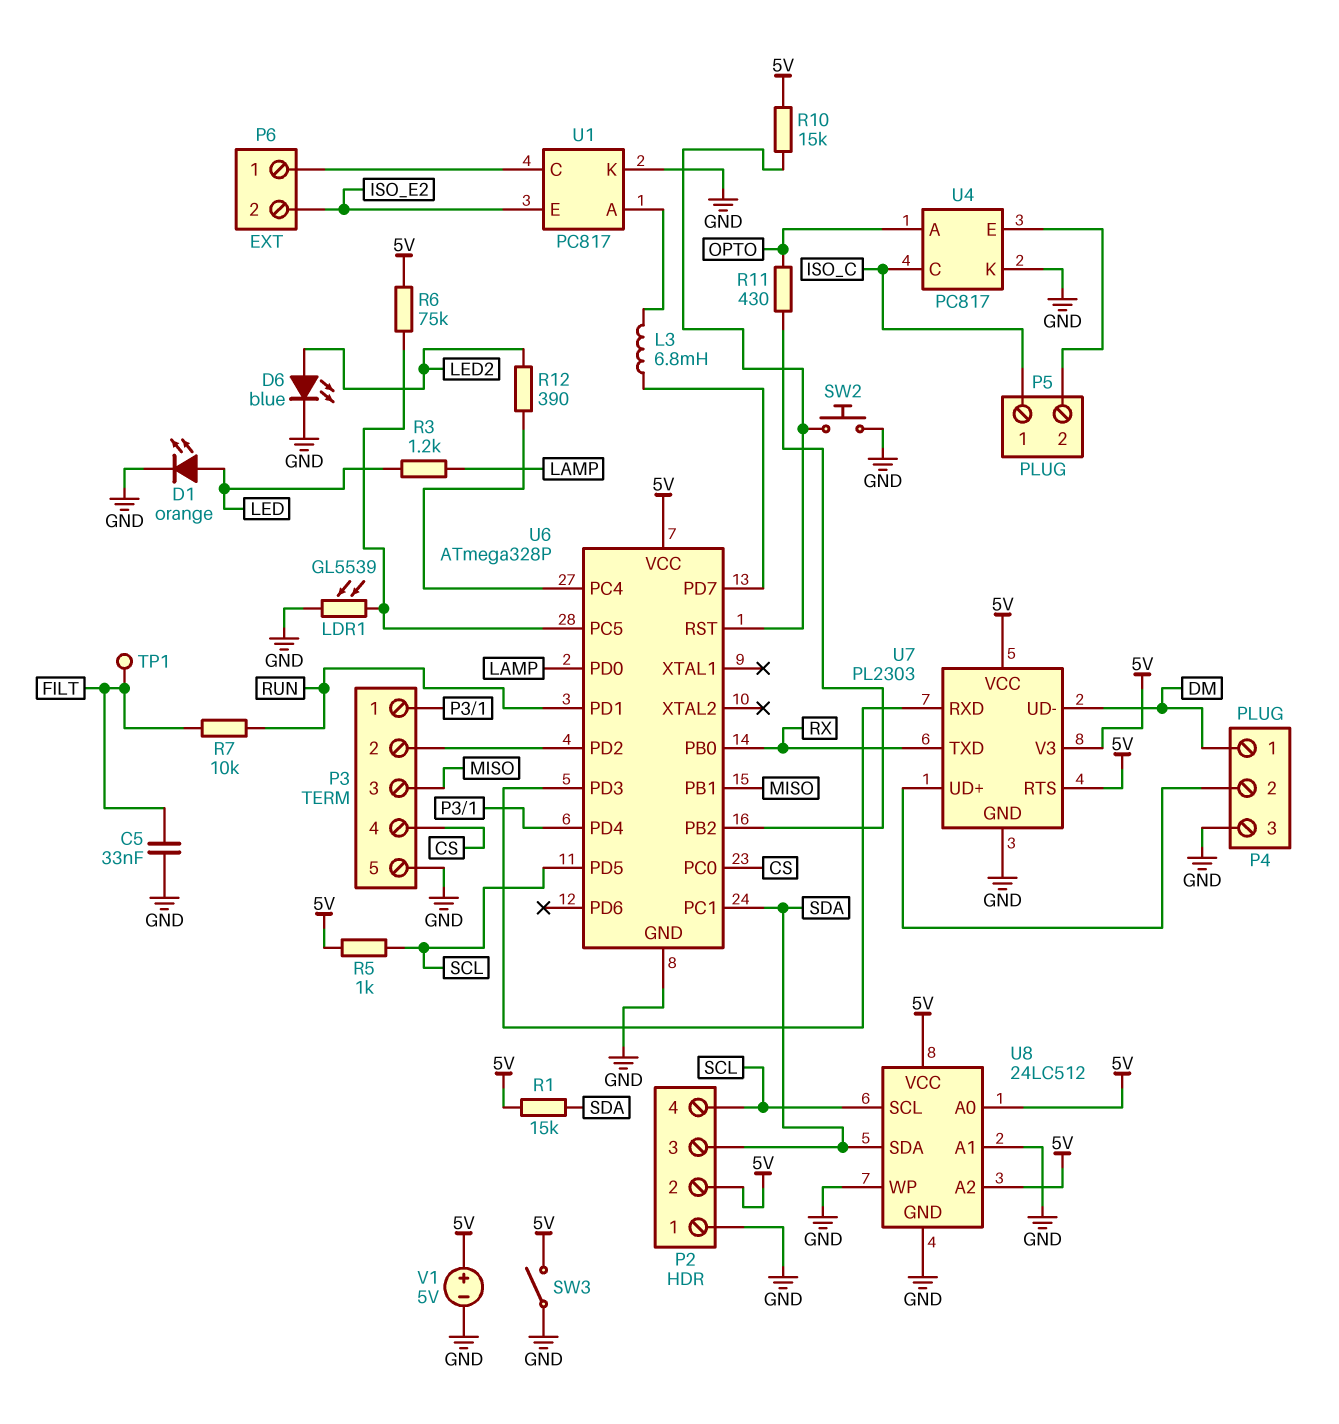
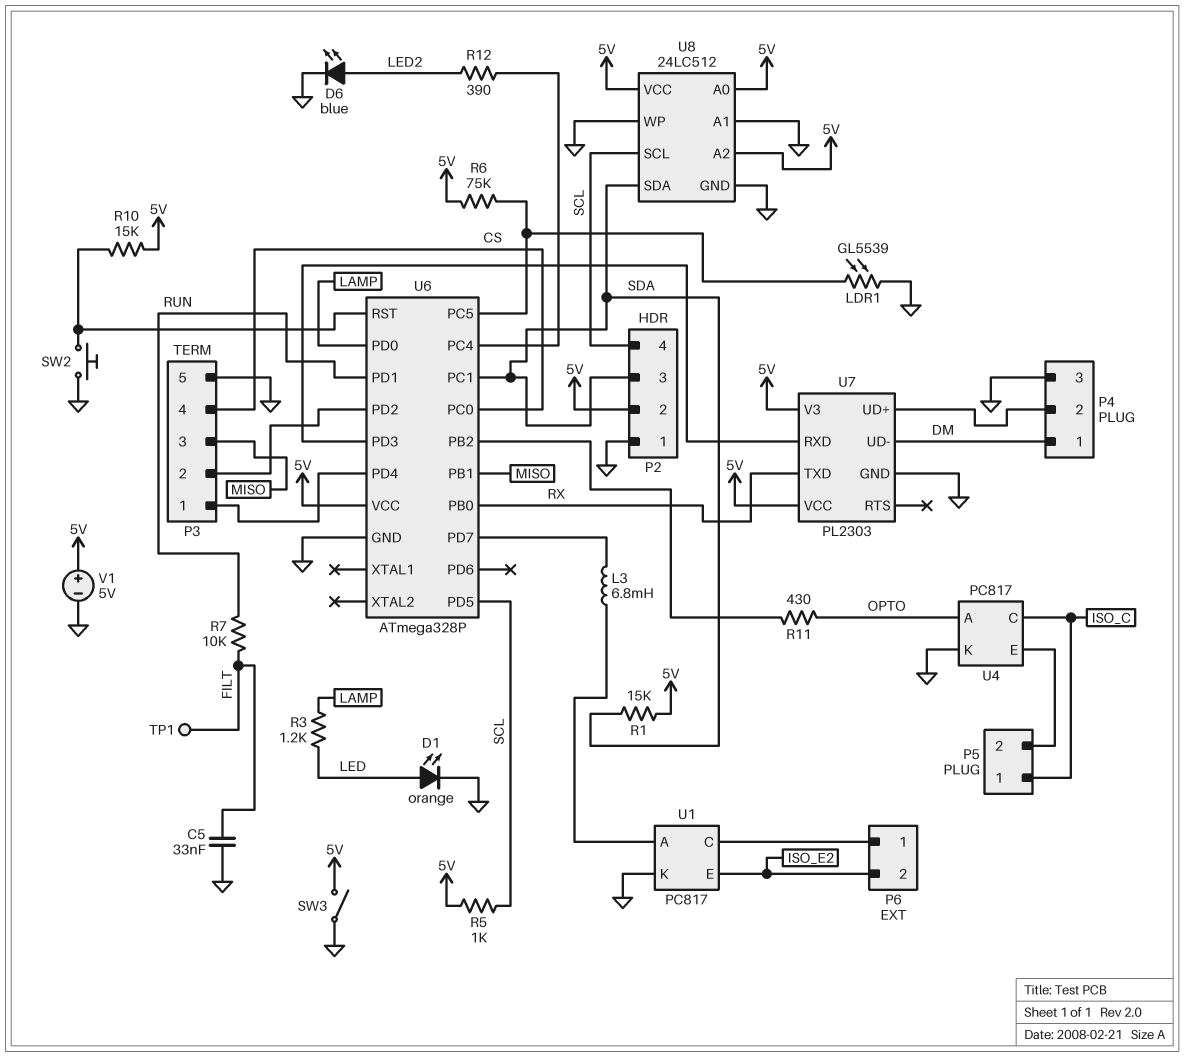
U7 pin RTS: 5V -> none

